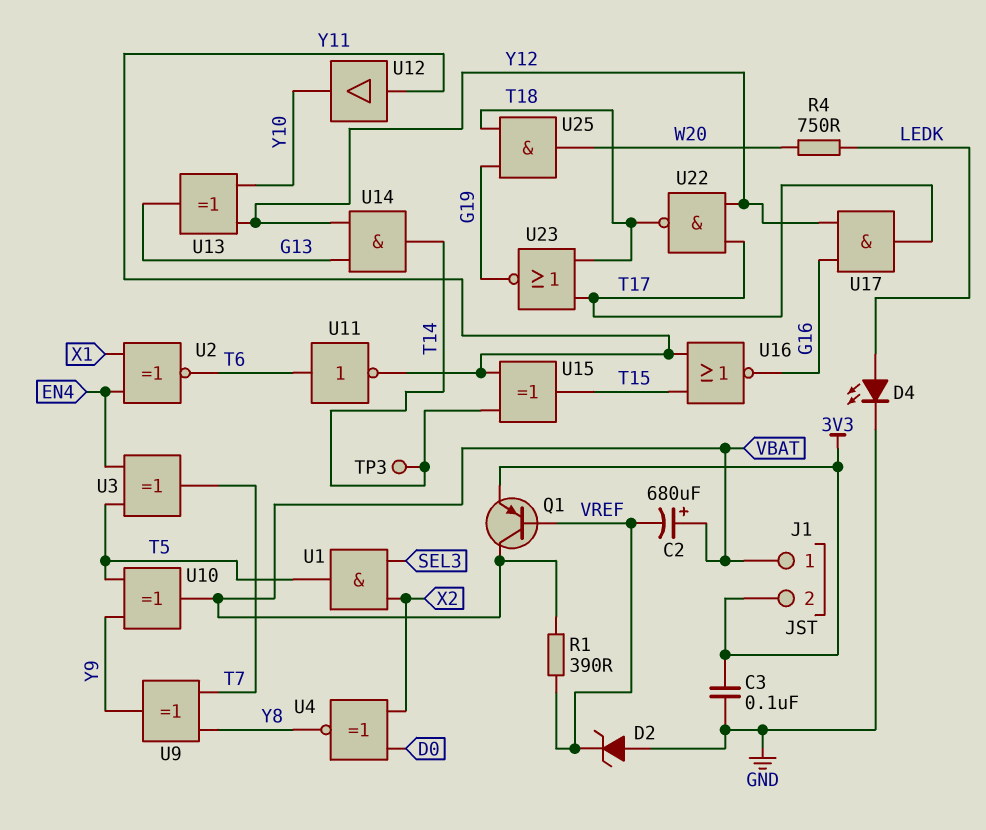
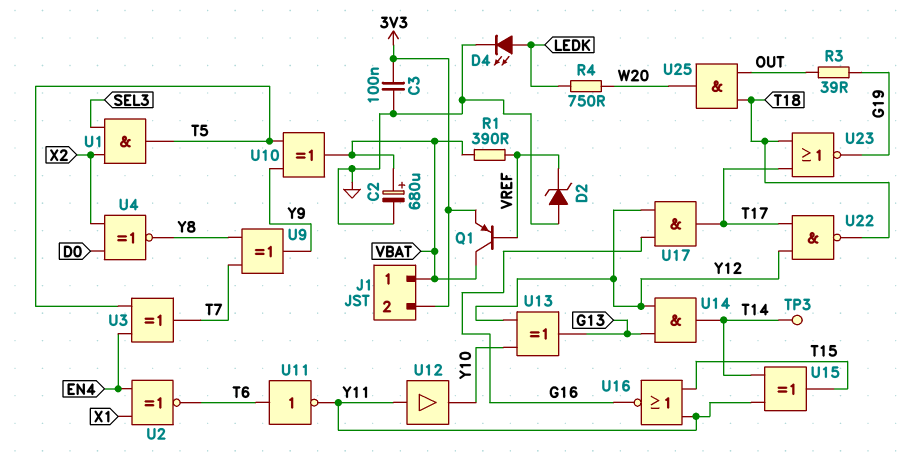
C2: 680uF (plus VBAT, minus VREF) -> 680uF (plus VBAT, minus GND)
R3: none -> 39 (G19, OUT)
U25: AND (in G19, in T18, out W20) -> AND (in OUT, in T18, out W20)

